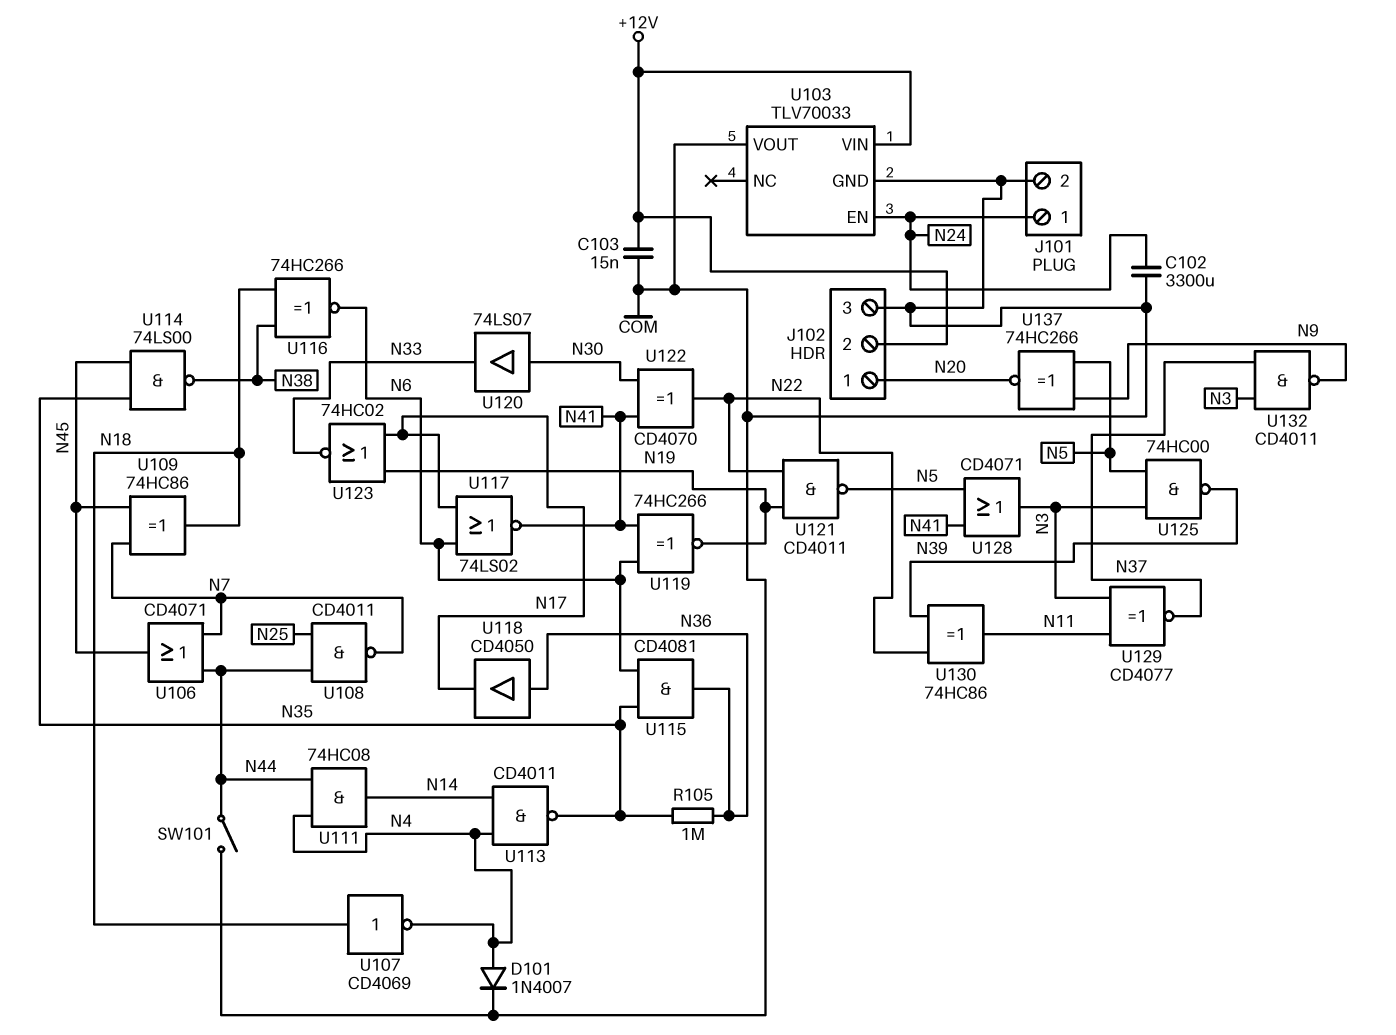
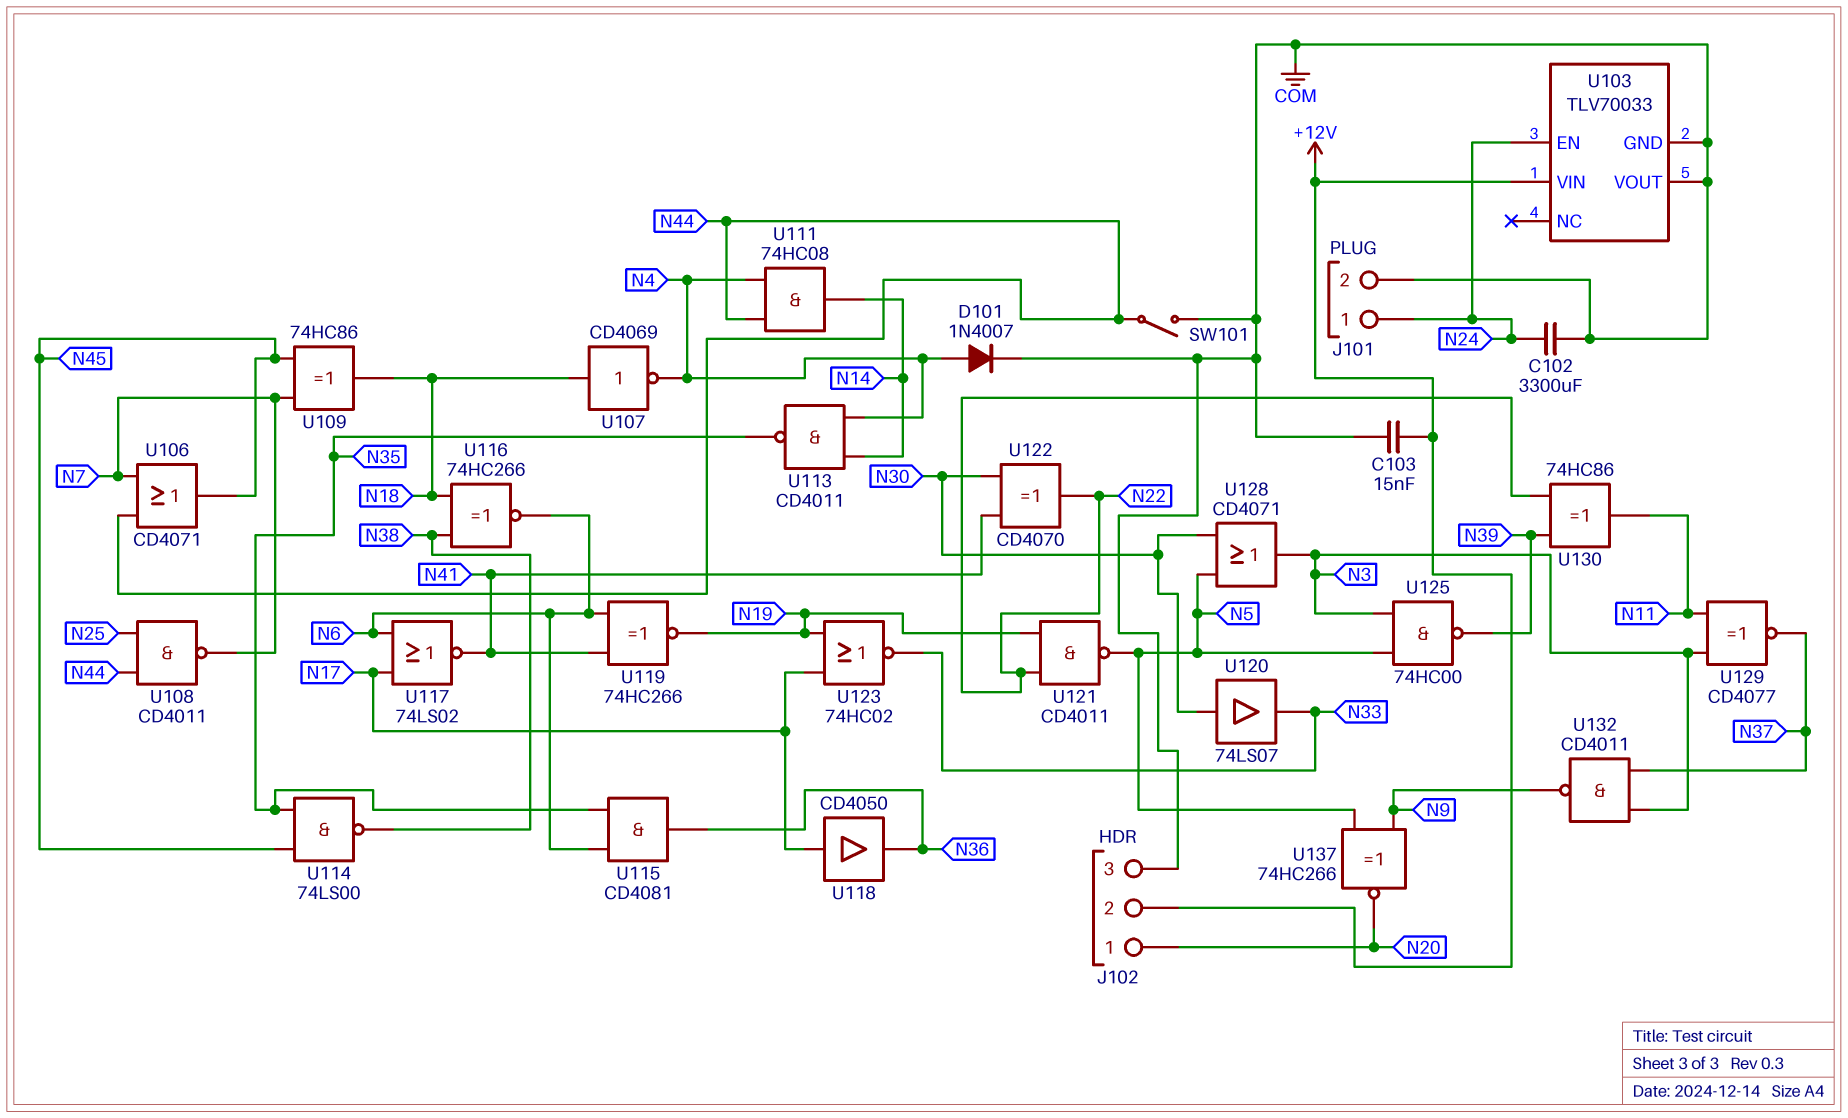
R105: 1M (N35, N36) -> none
U118: buffer CD4050 (in N36, out N17) -> buffer CD4050 (in N17, out N36)
U128: OR CD4071 (in N5, in N41, out N3) -> OR CD4071 (in N5, in N30, out N3)

